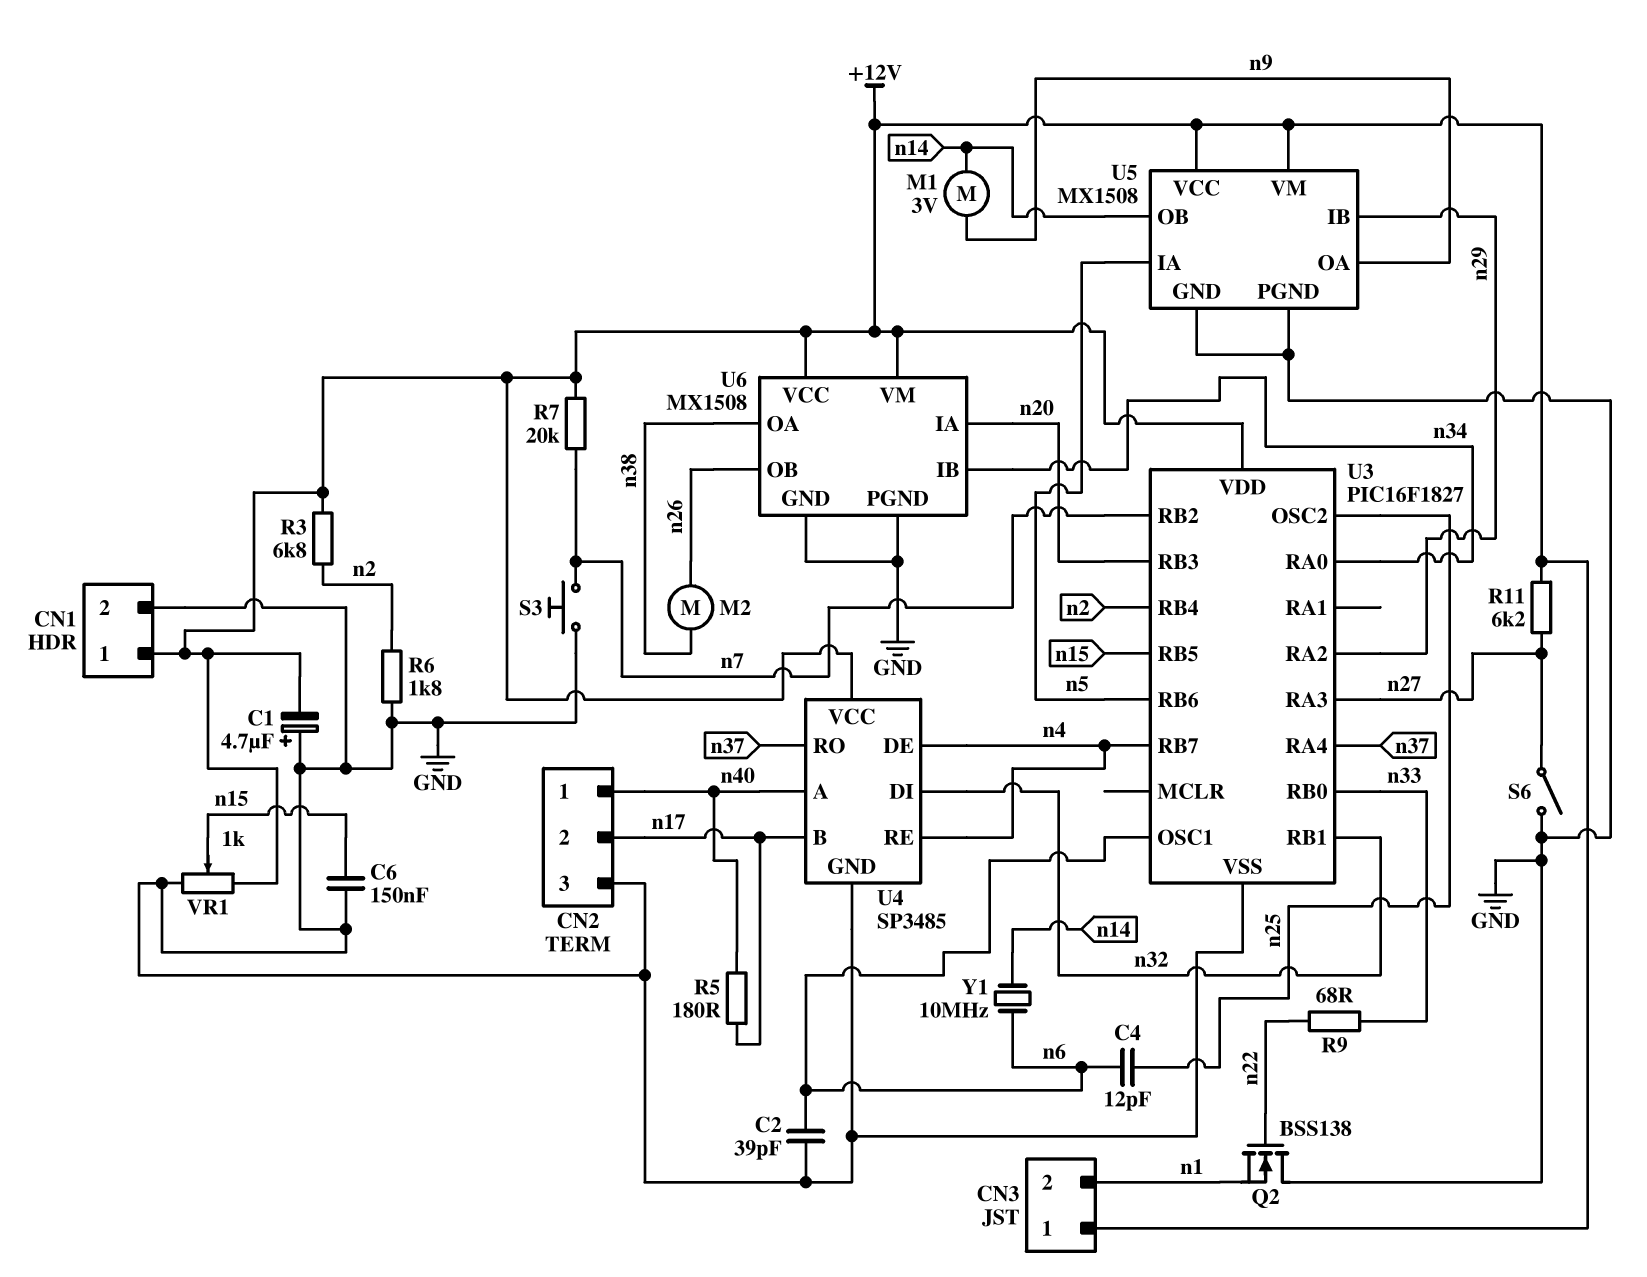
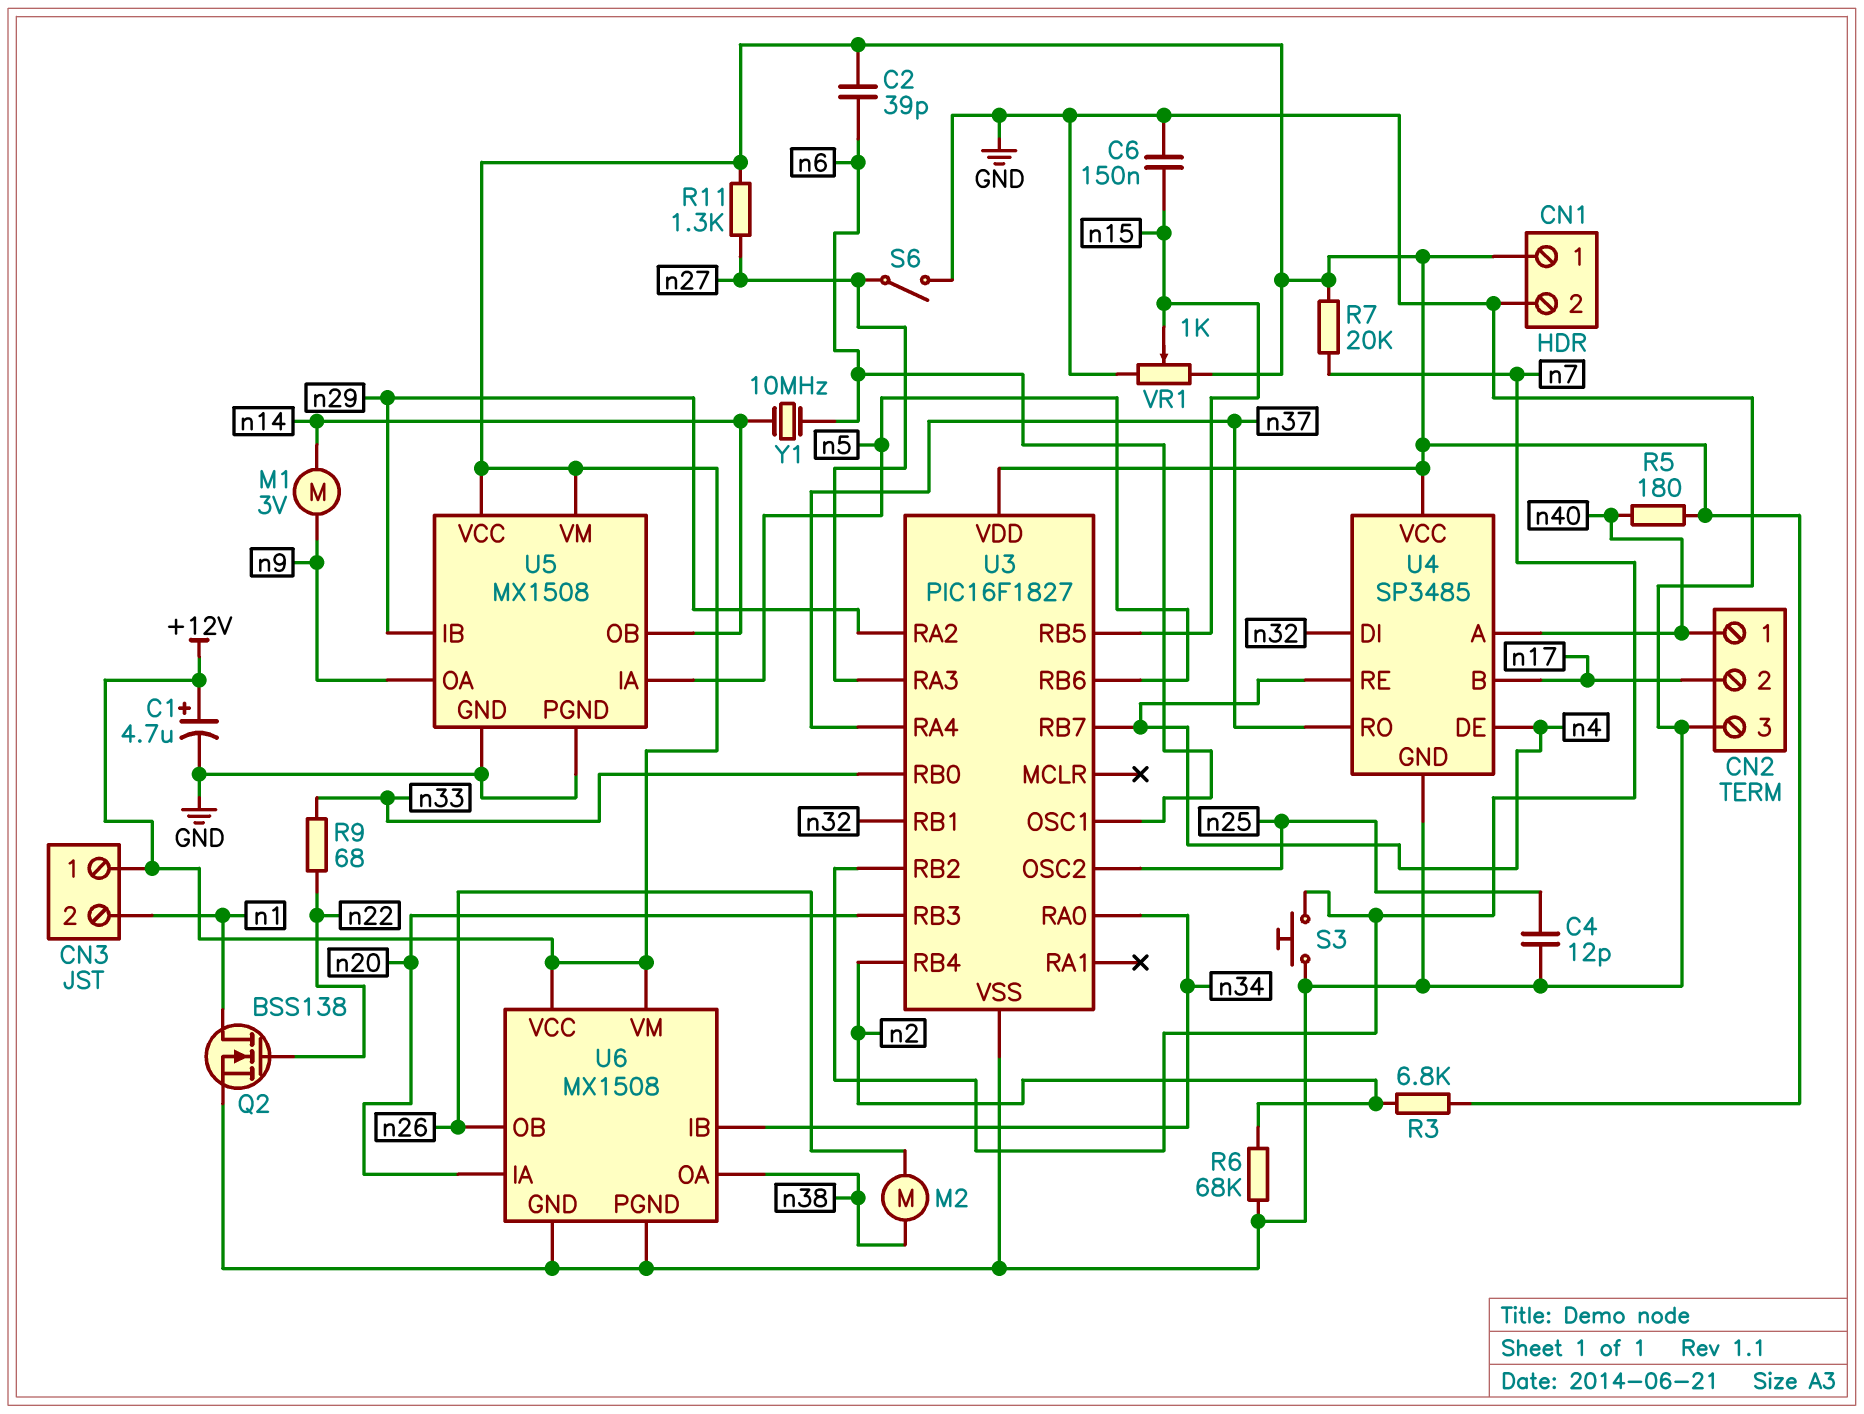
C1: 4.7uF (plus GND, minus +12V) -> 4.7uF (plus +12V, minus GND)
C2: 39pF (GND, n6) -> 39pF (+12V, n6)
C4: 12pF (n6, n25) -> 12pF (GND, n25)
Q2: NMOS BSS138 (G n22, D GND, S n1) -> NMOS BSS138 (G n22, D n1, S GND)
R5: 180 (n17, n40) -> 180 (+12V, n40)
R6: 1.8k (GND, n2) -> 68k (GND, n2)
R11: 6.2k (+12V, n27) -> 1.3k (+12V, n27)

